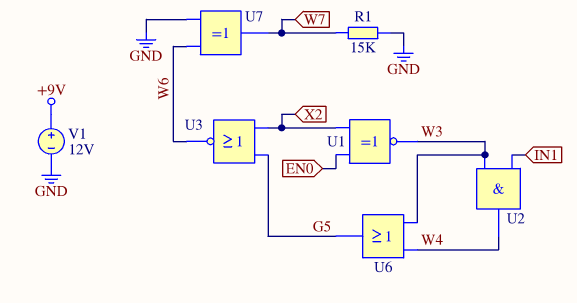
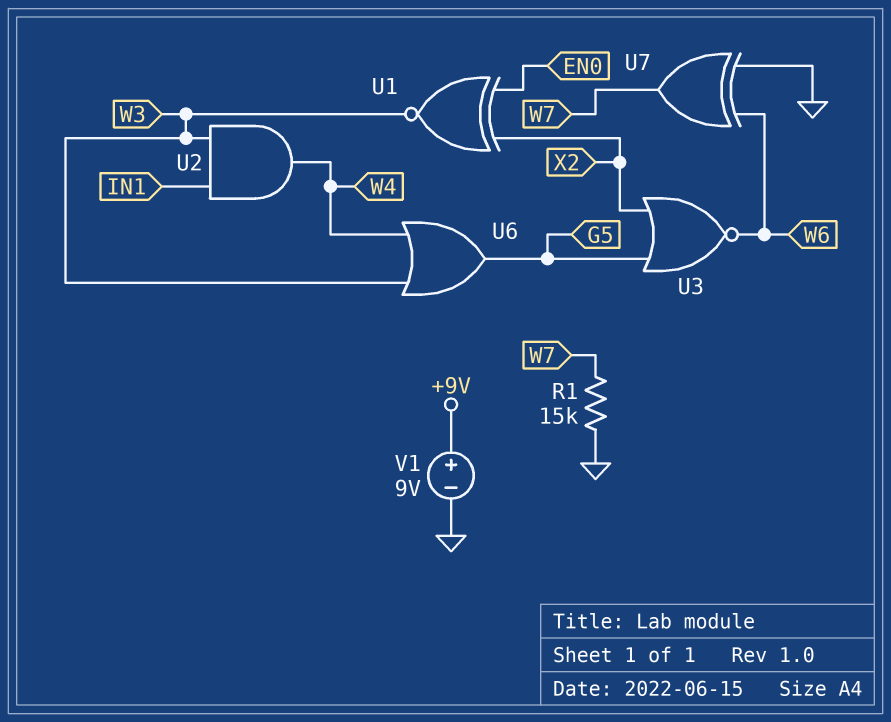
V1: 12V (plus +9V, minus GND) -> 9V (plus +9V, minus GND)

